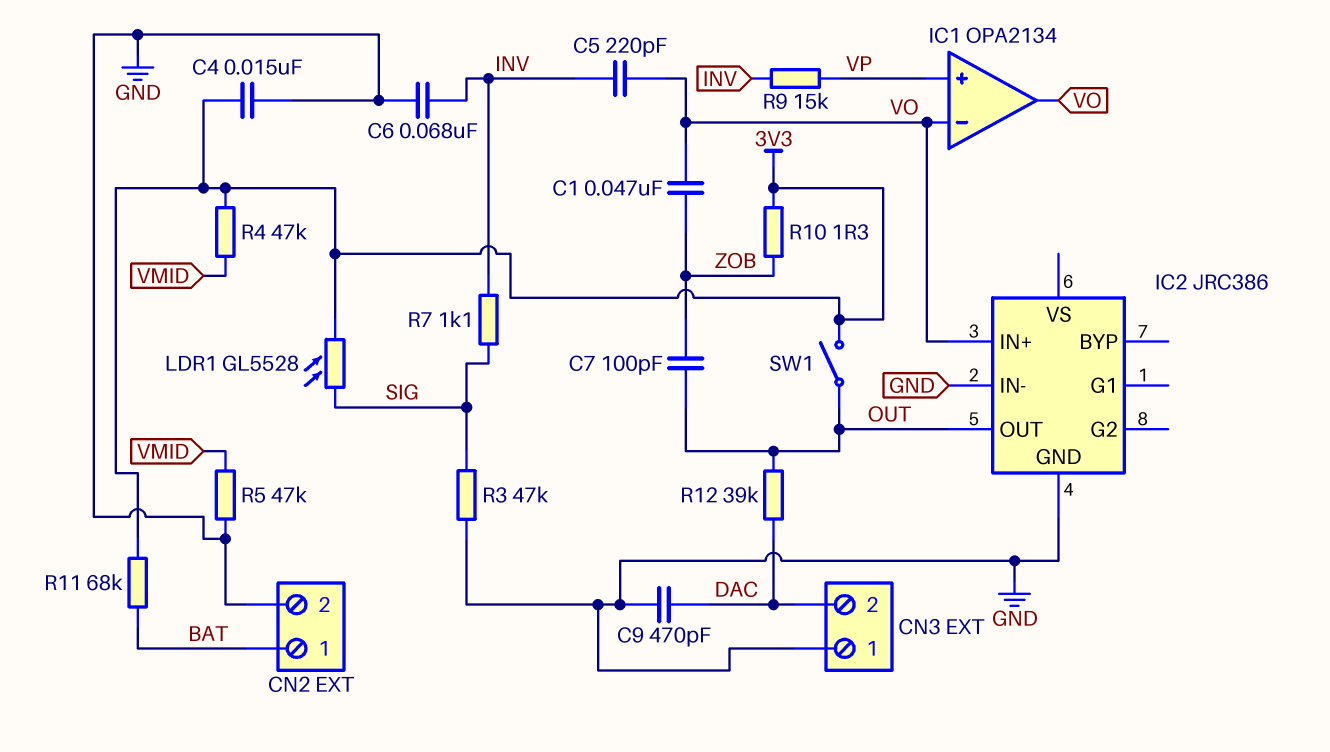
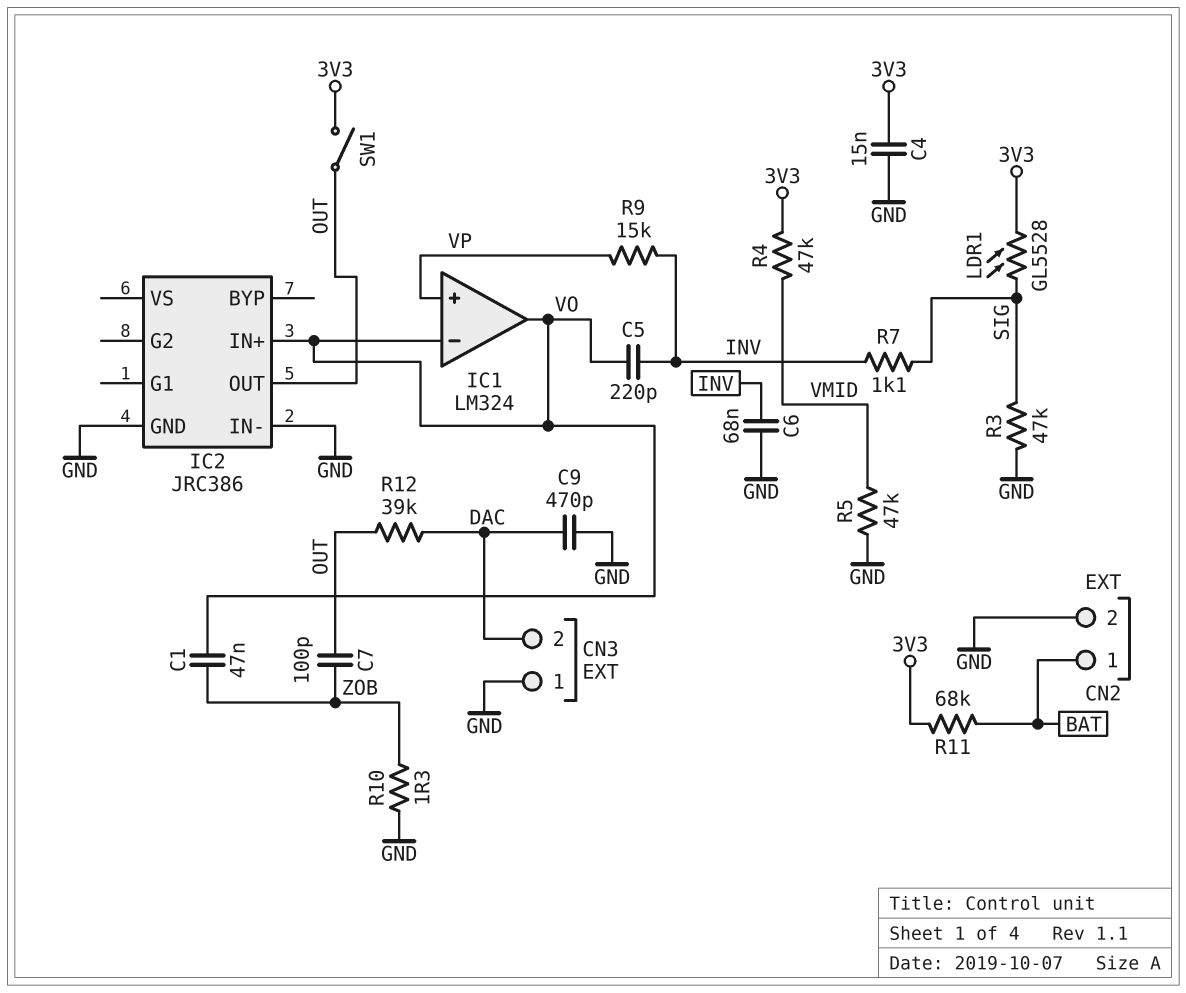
IC1: OPA2134 -> LM324
R10: 1.3 (3V3, ZOB) -> 1.3 (GND, ZOB)

